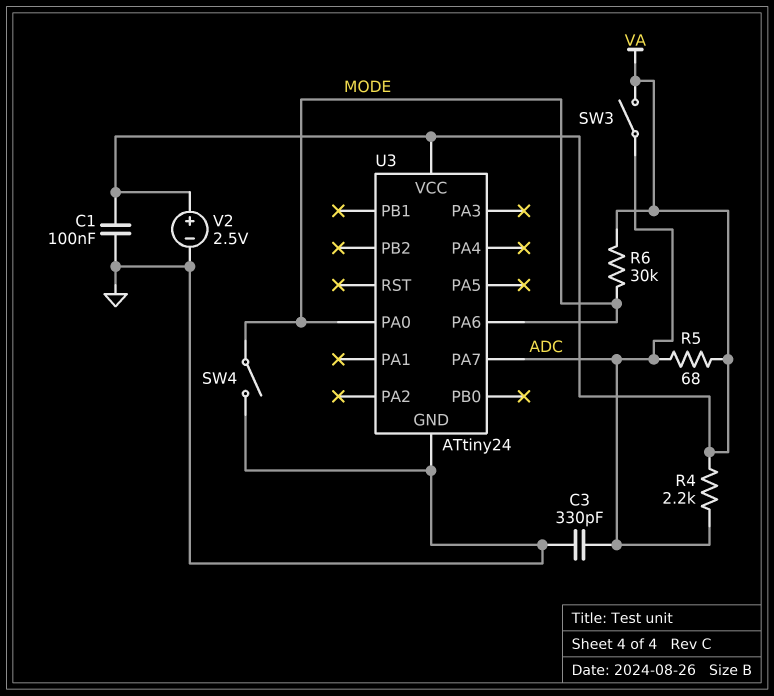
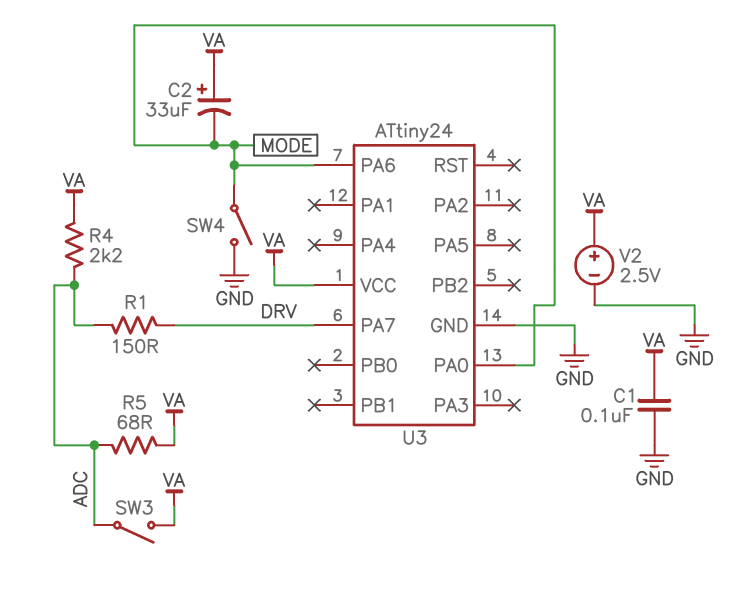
C2: none -> 33uF (plus VA, minus MODE)
C3: 330pF (ADC, GND) -> none
R1: none -> 150 (ADC, DRV)
R6: 30k (MODE, VA) -> none
U3 pin PA7: ADC -> DRV

